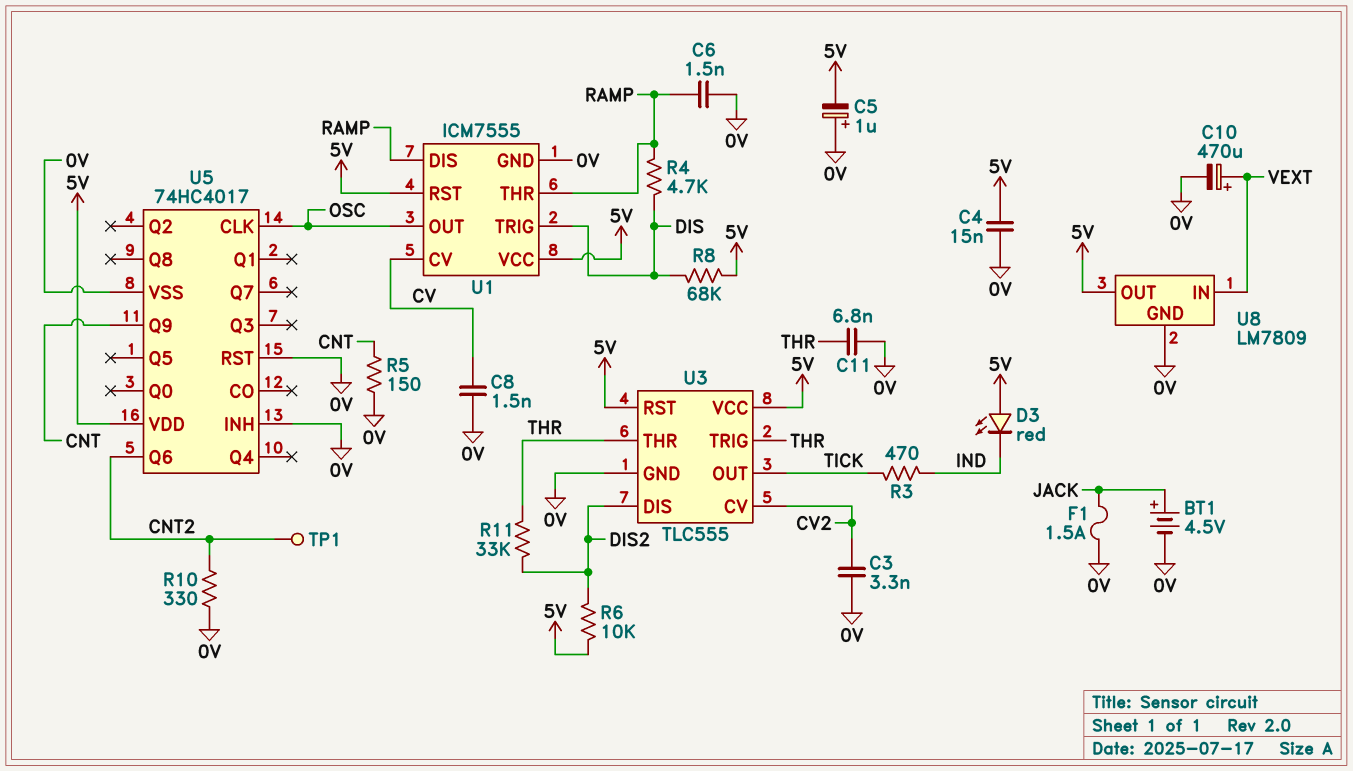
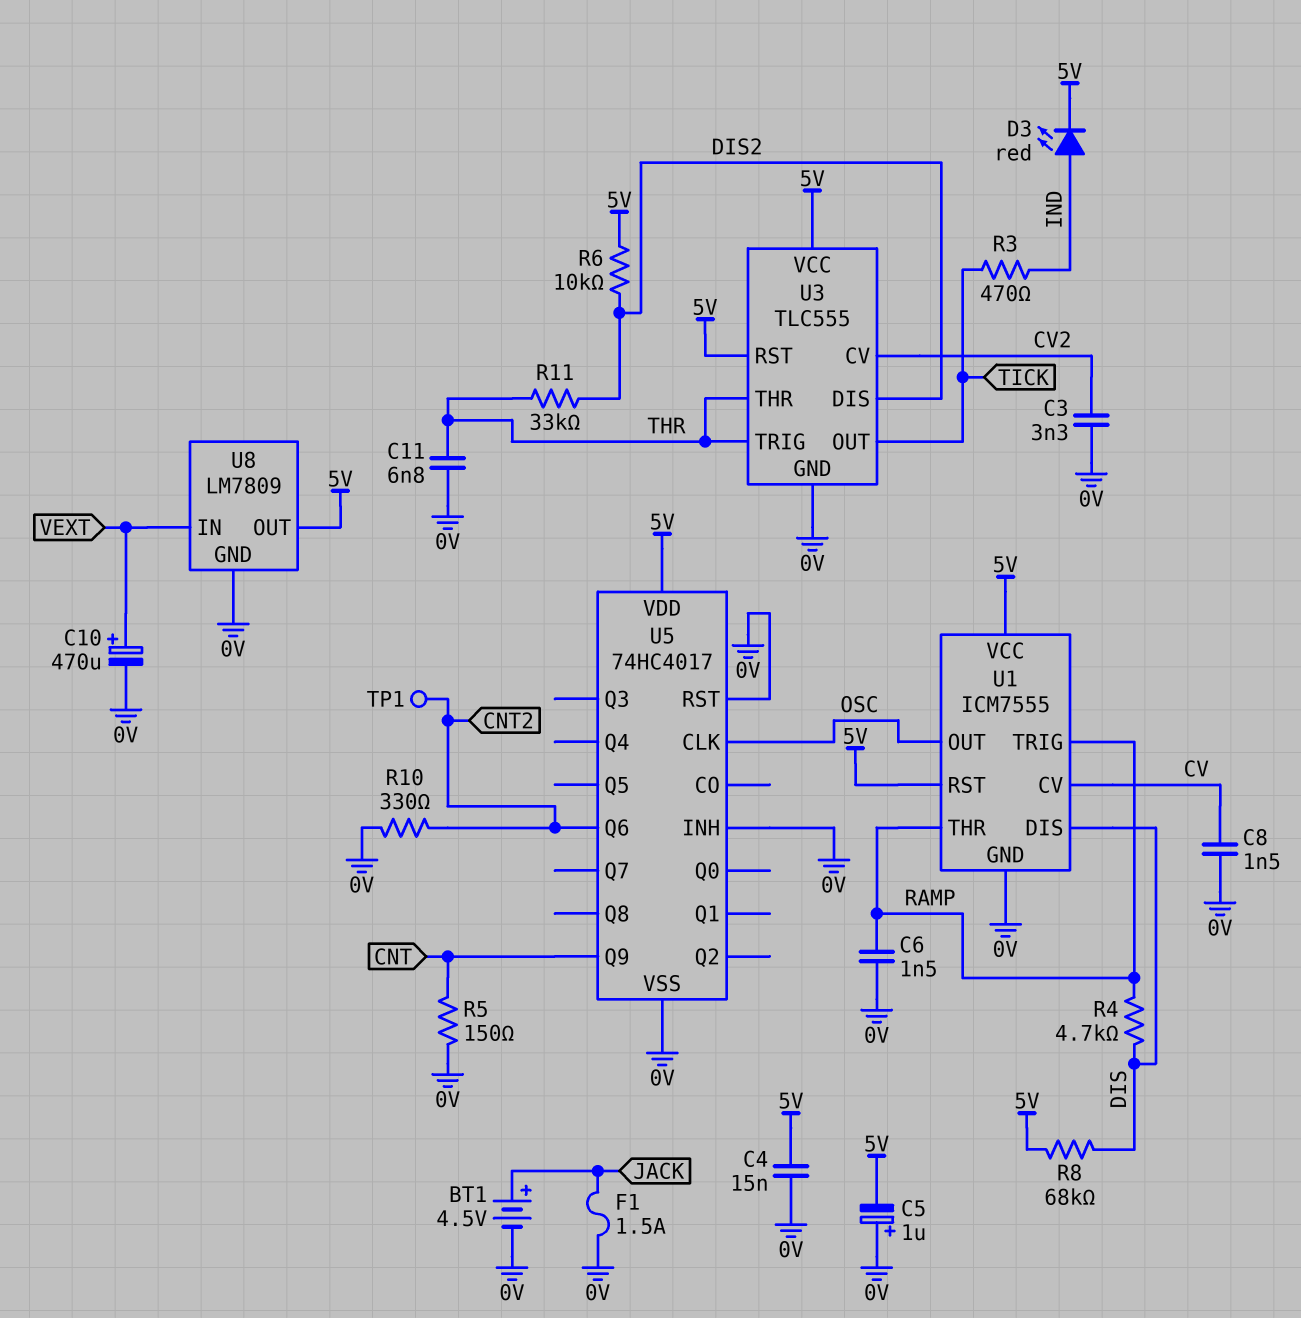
D3: LED red (A 5V, K IND) -> LED red (A IND, K 5V)
U1 pin DIS: RAMP -> DIS
U1 pin TRIG: DIS -> RAMP

